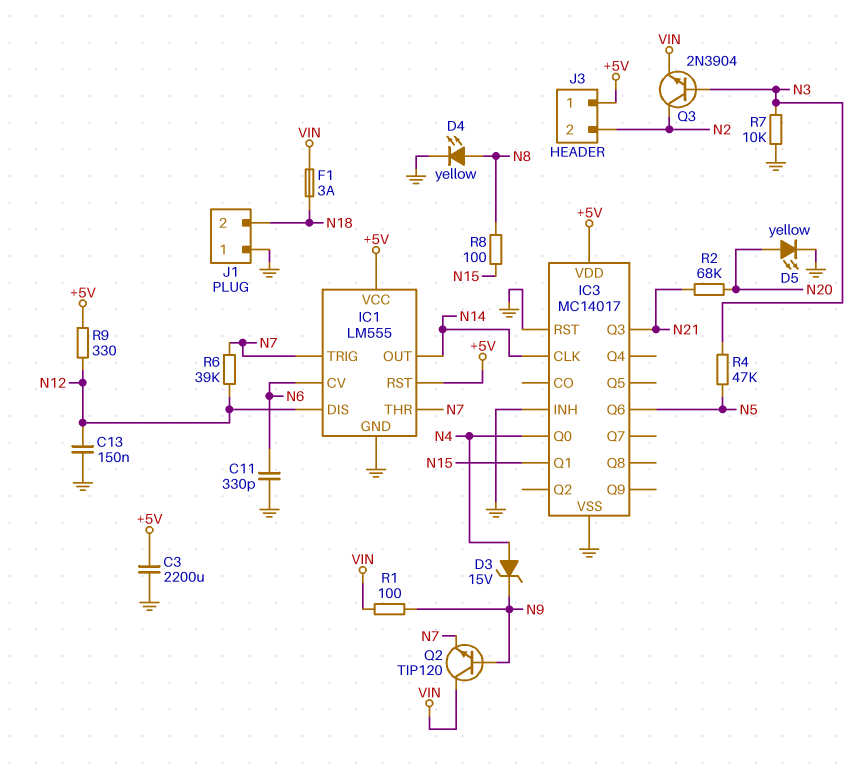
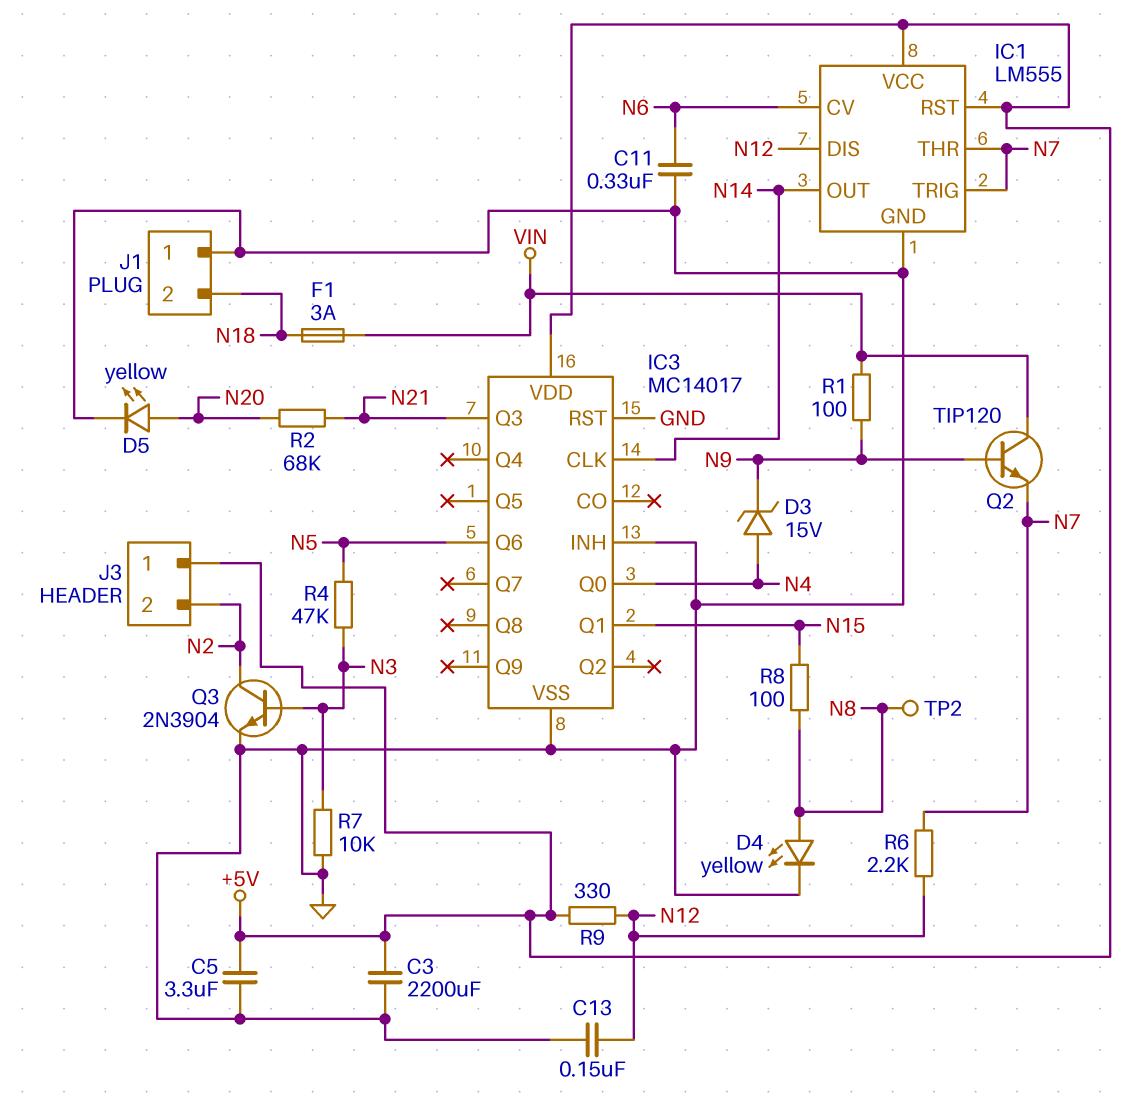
C5: none -> 3.3uF (+5V, GND)
C11: 330pF (GND, N6) -> 330nF (GND, N6)
Q3: NPN 2N3904 (B N3, C N2, E VIN) -> NPN 2N3904 (B N3, C N2, E GND)
R6: 39k (N7, N12) -> 2.2k (N7, N12)
TP2: none -> test point (N8)

